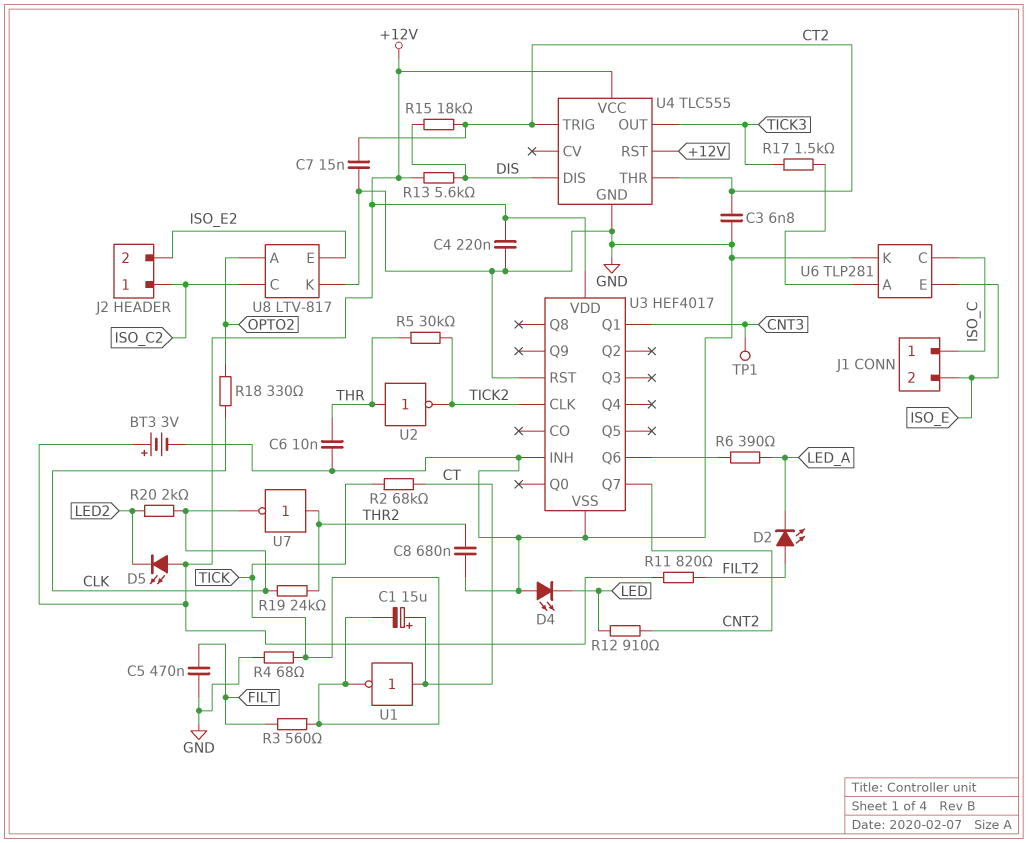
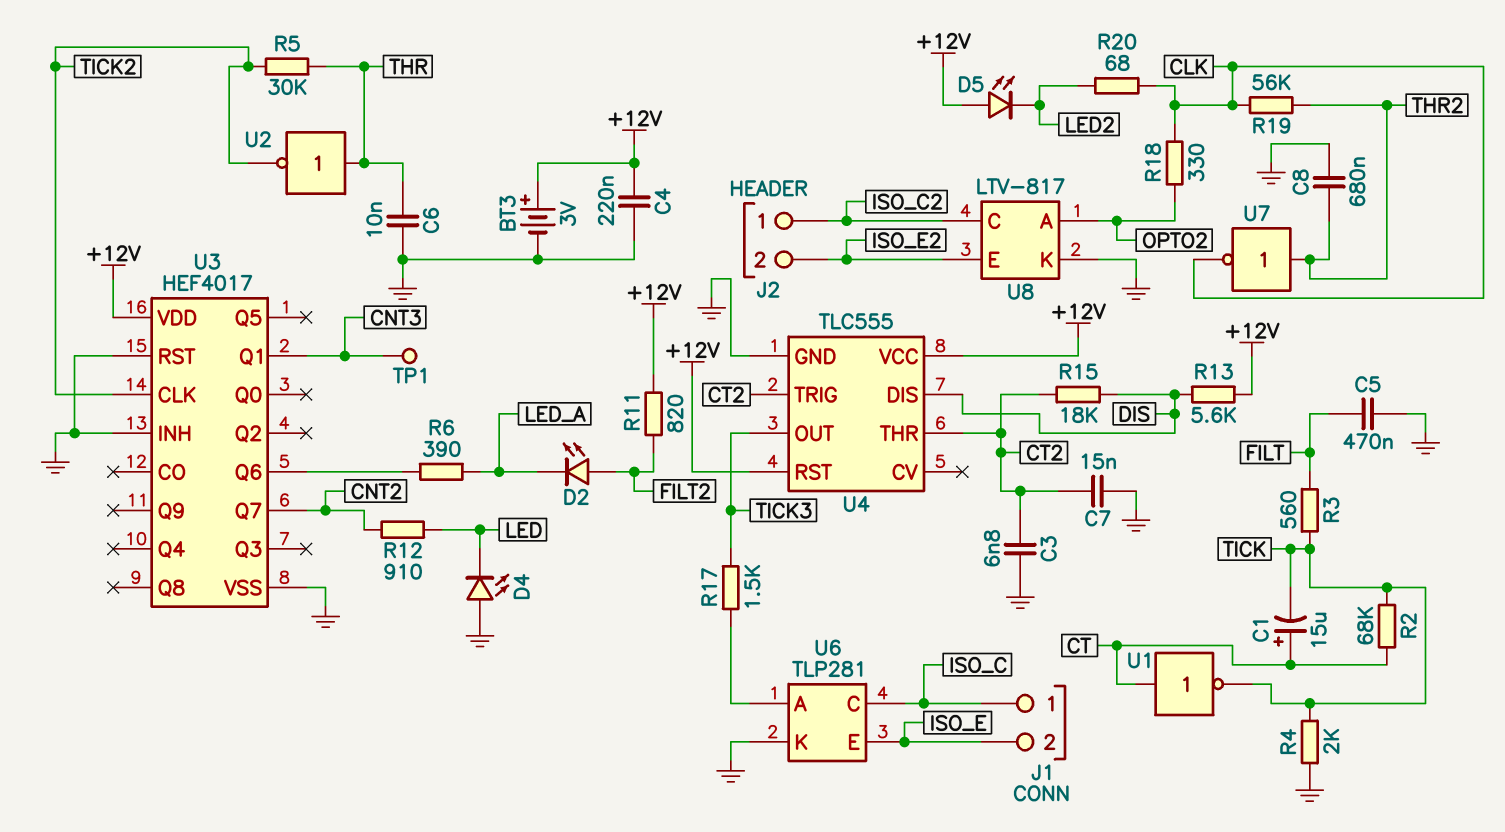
R4: 68 (GND, TICK) -> 2k (GND, TICK)
R19: 24k (CLK, THR2) -> 56k (CLK, THR2)
R20: 2k (CLK, LED2) -> 68 (CLK, LED2)

